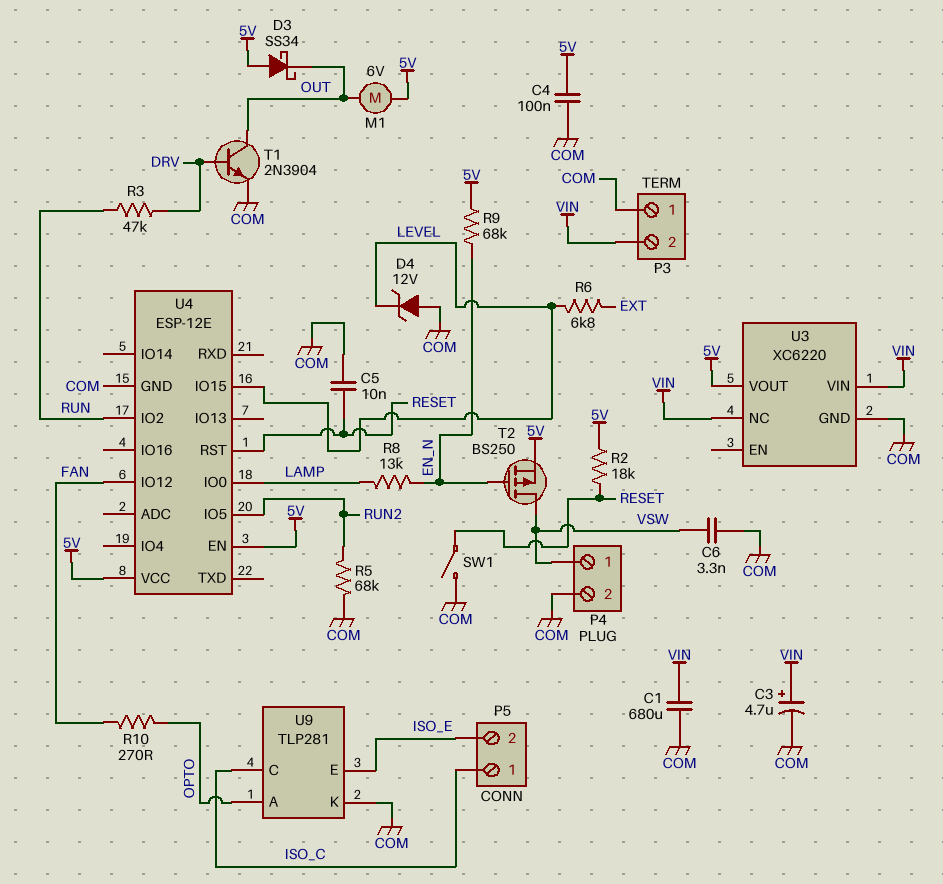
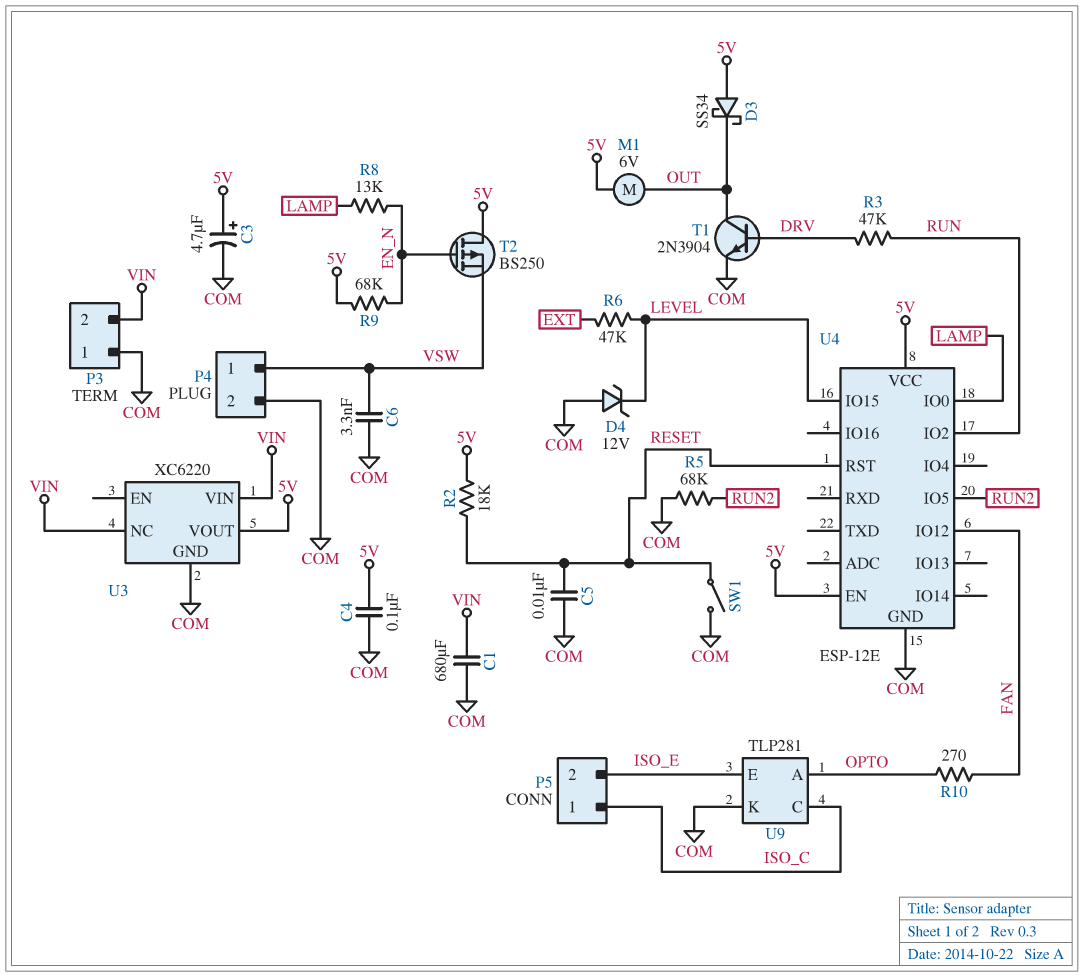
C3: 4.7uF (plus VIN, minus COM) -> 4.7uF (plus 5V, minus COM)
R6: 6.8k (EXT, LEVEL) -> 47k (EXT, LEVEL)
T2: PMOS BS250 (G EN_N, D VSW, S 5V) -> PMOS BS250 (G EN_N, D 5V, S VSW)

